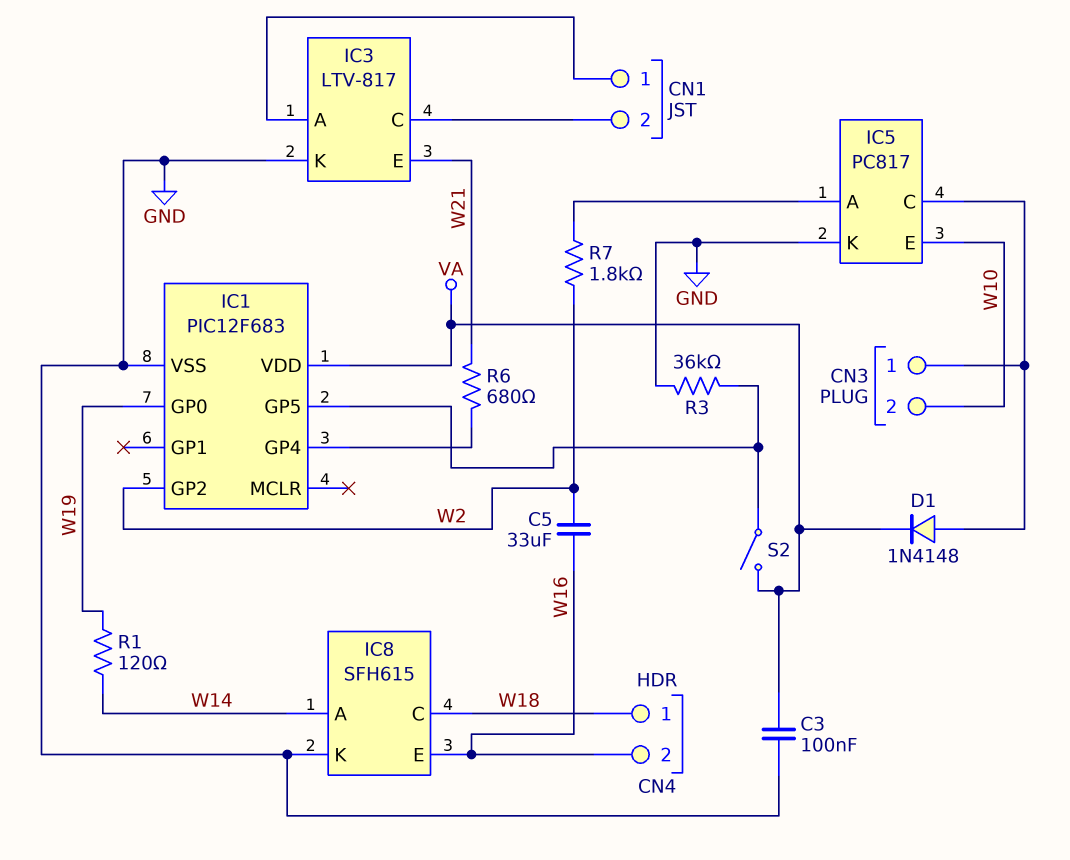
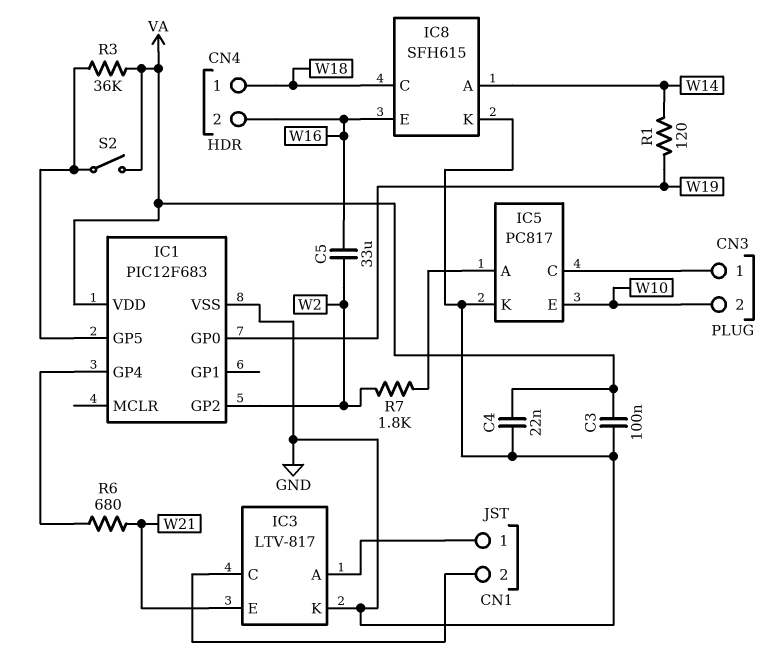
C4: none -> 22nF (GND, VA)
D1: diode 1N4148 (A CN3/1, K VA) -> none
R3: 36k (GND, IC1/GP5) -> 36k (IC1/GP5, VA)

